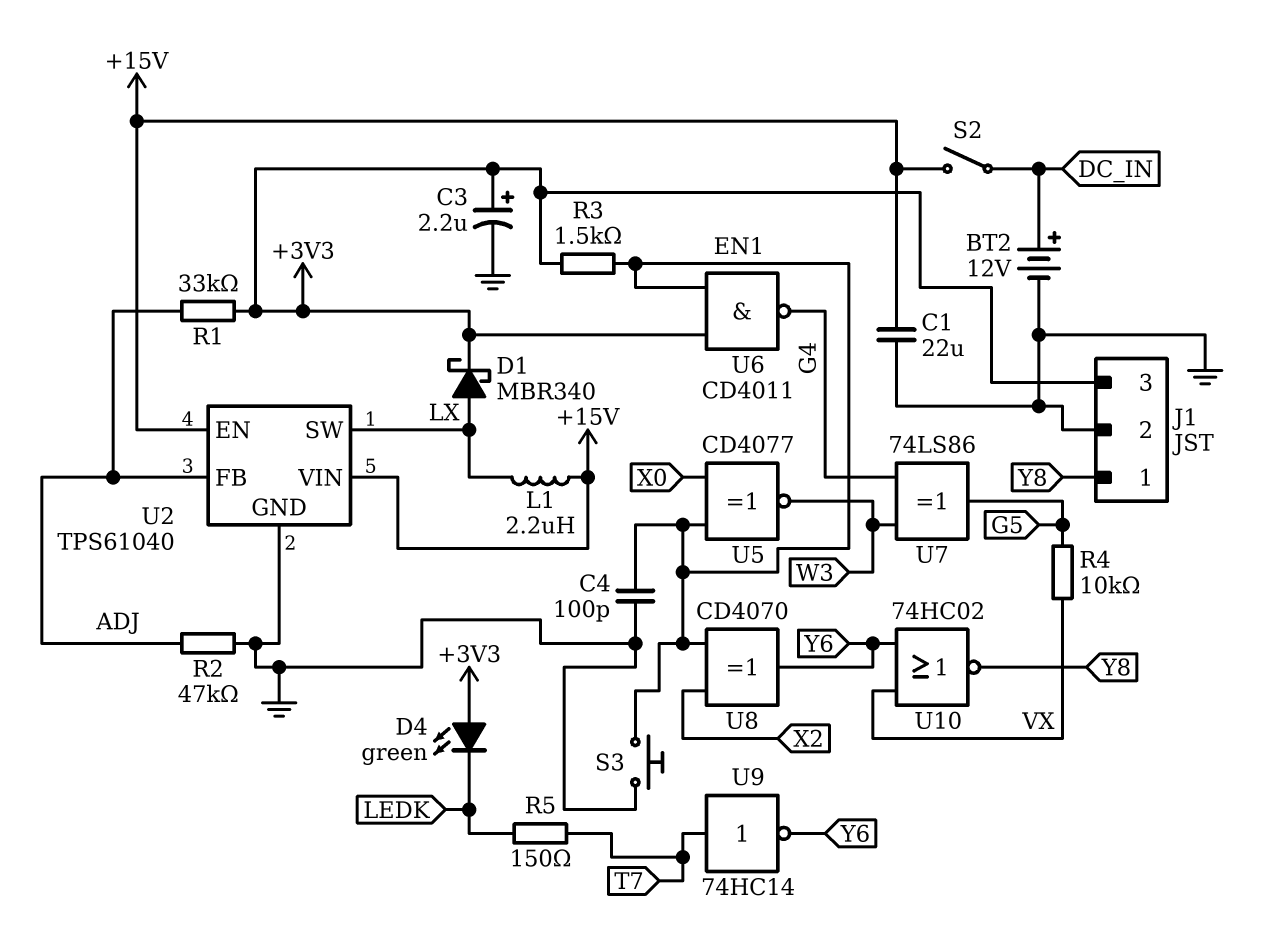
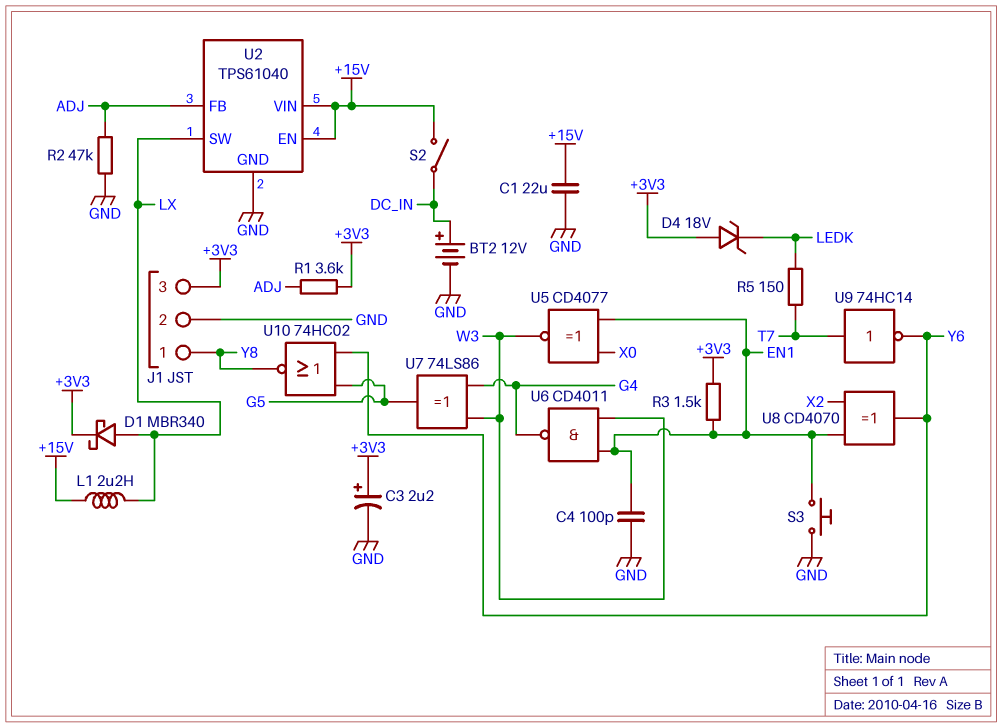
D4: LED green (A +3V3, K LEDK) -> zener 18V (A +3V3, K LEDK)
R1: 33k (+3V3, ADJ) -> 3.6k (+3V3, ADJ)
R4: 10k (G5, VX) -> none
U6: NAND CD4011 (in +3V3, in EN1, out G4) -> NAND CD4011 (in EN1, in W3, out G4)
U10: NOR 74HC02 (in VX, in Y6, out Y8) -> NOR 74HC02 (in G5, in Y6, out Y8)

